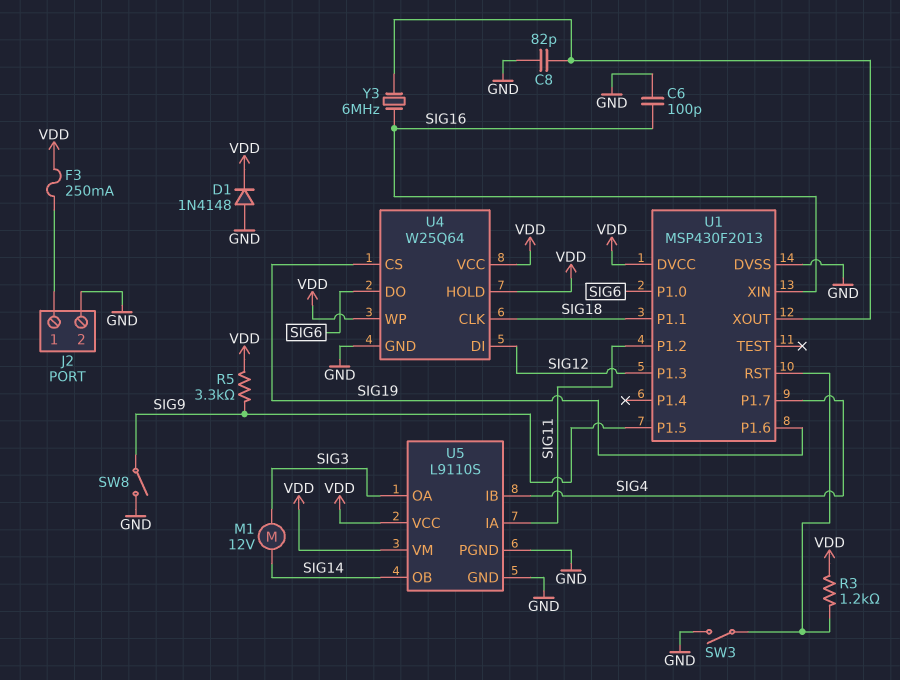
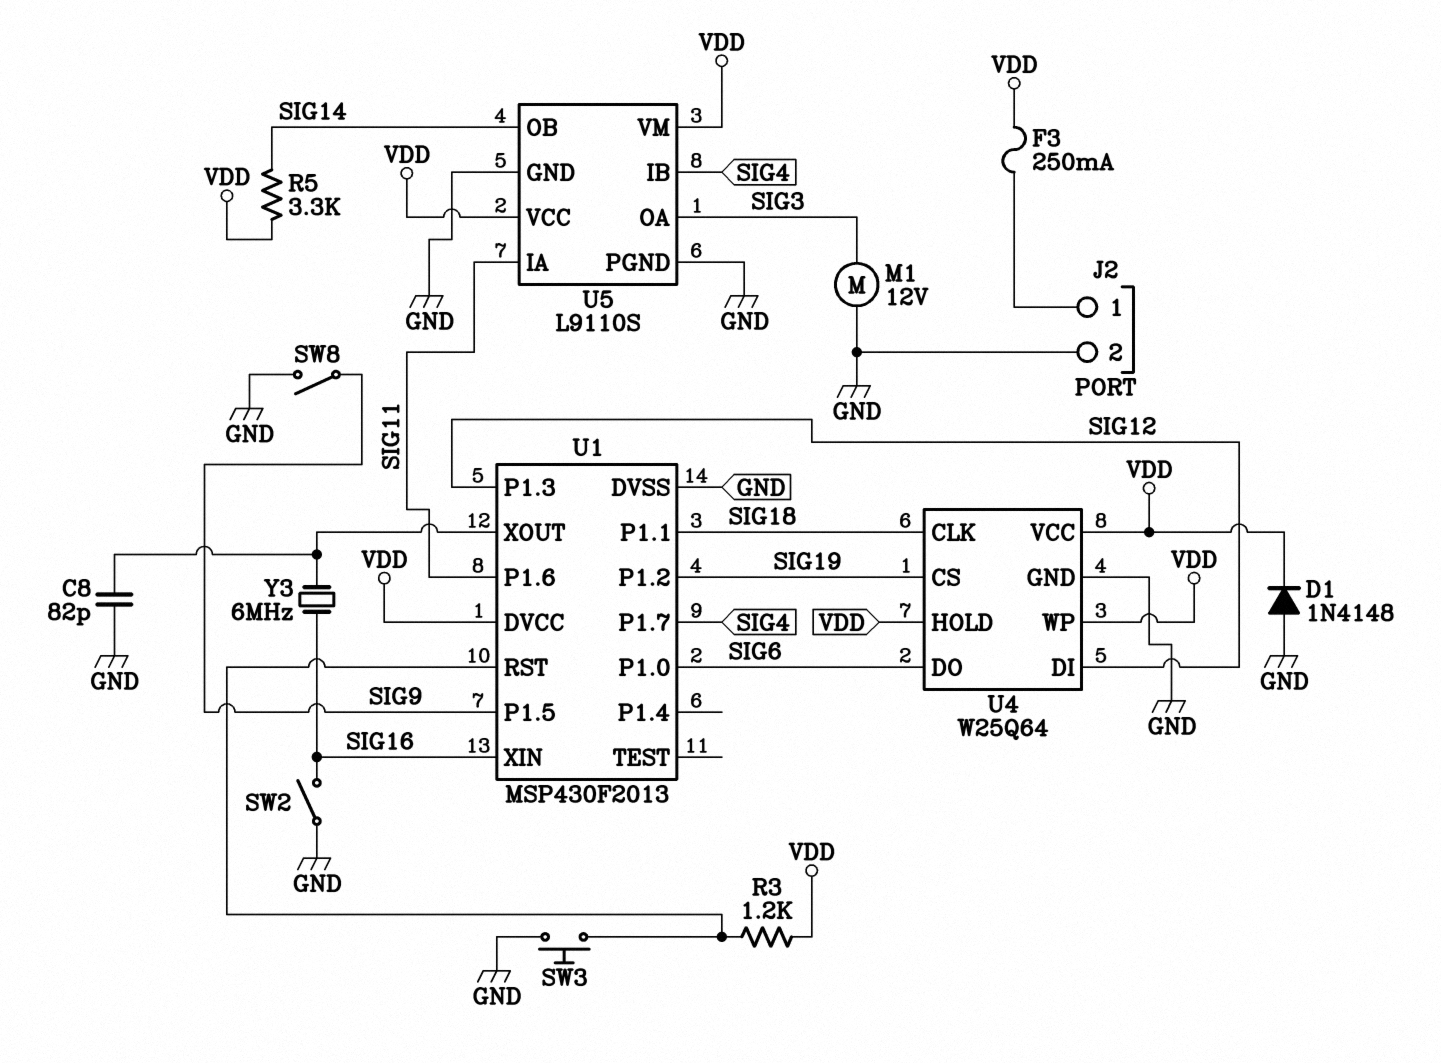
C6: 100pF (GND, SIG16) -> none
M1: motor 12V (SIG3, SIG14) -> motor 12V (GND, SIG3)
R5: 3.3k (SIG9, VDD) -> 3.3k (SIG14, VDD)
SW2: none -> switch (GND, SIG16)
SW3: switch (GND, U1/RST) -> button (GND, U1/RST)
U1 pin P1.2: SIG11 -> SIG19
U1 pin P1.6: SIG19 -> SIG11

